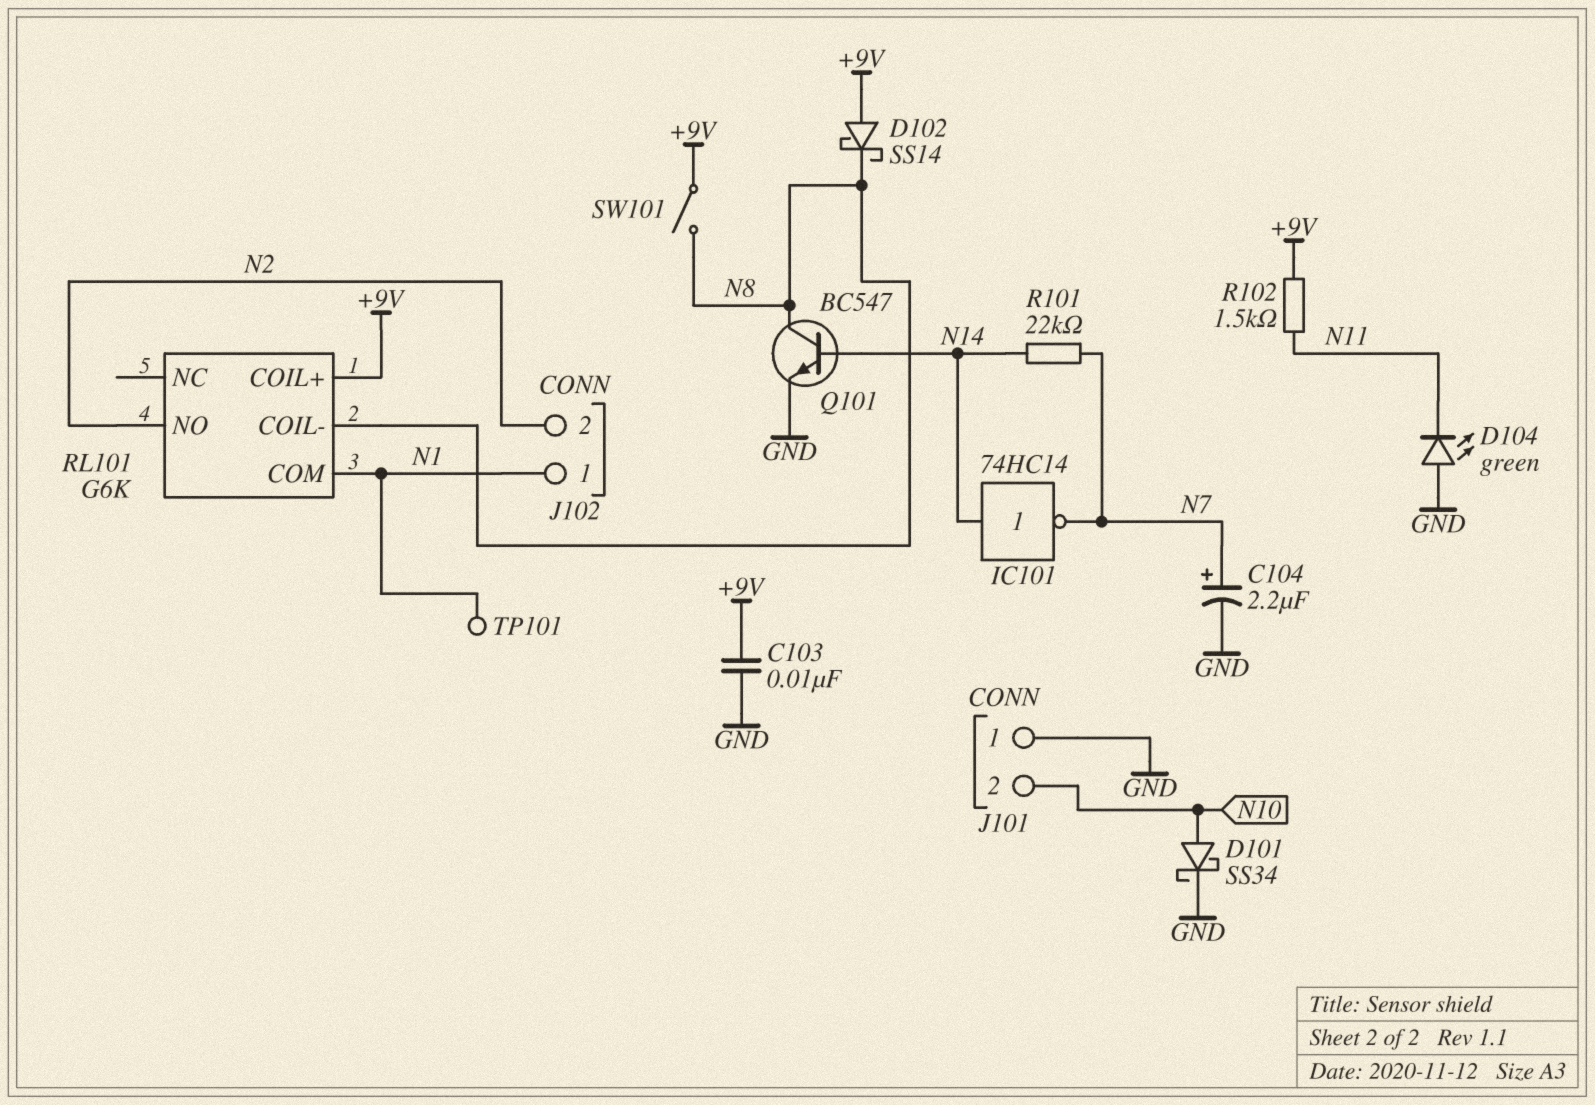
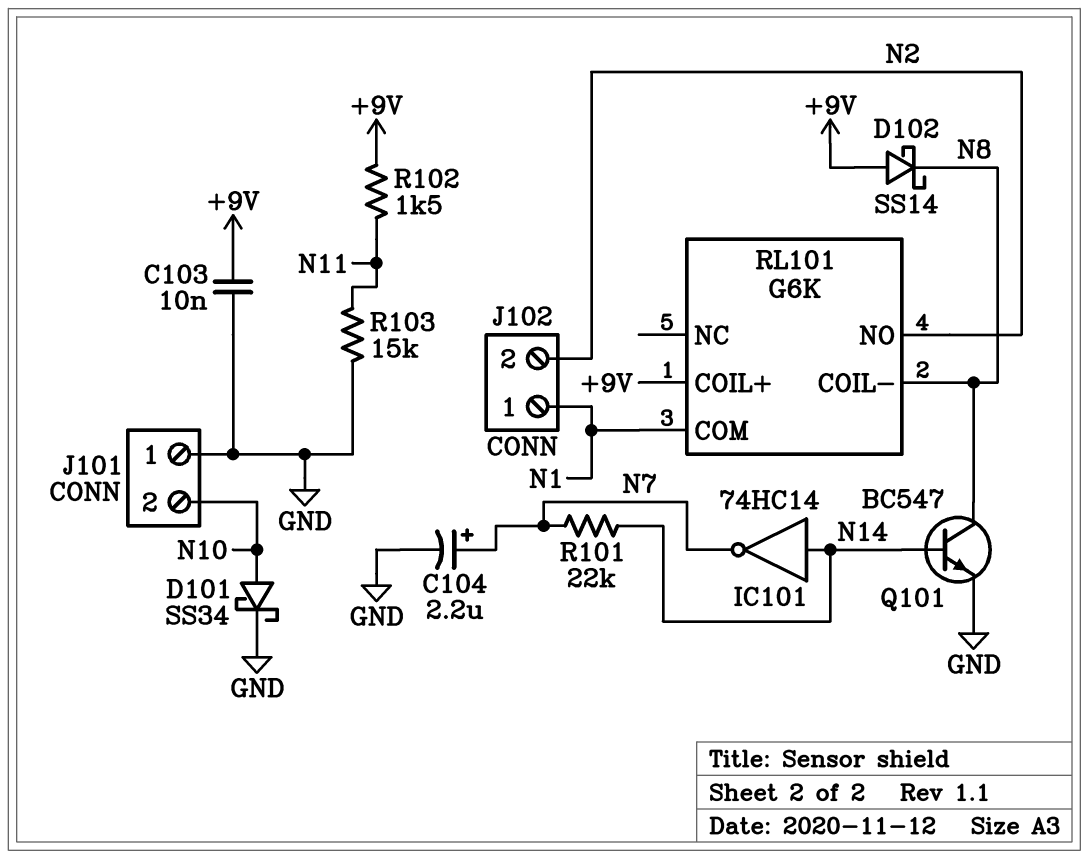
D104: LED green (A GND, K N11) -> none
R103: none -> 15k (GND, N11)
SW101: switch (+9V, N8) -> none
TP101: test point (N1) -> none

